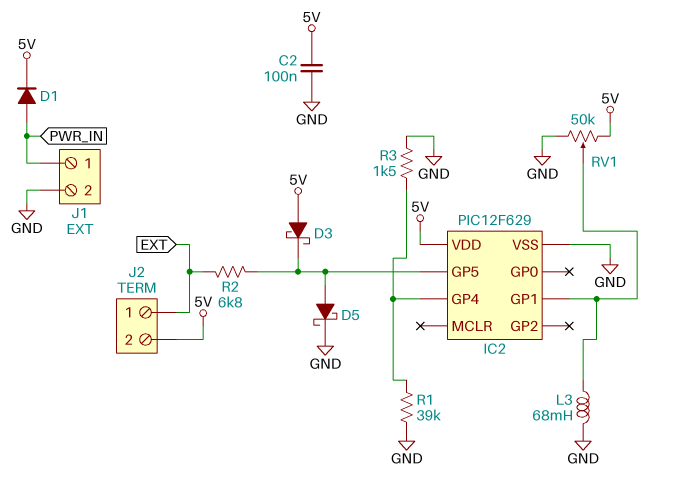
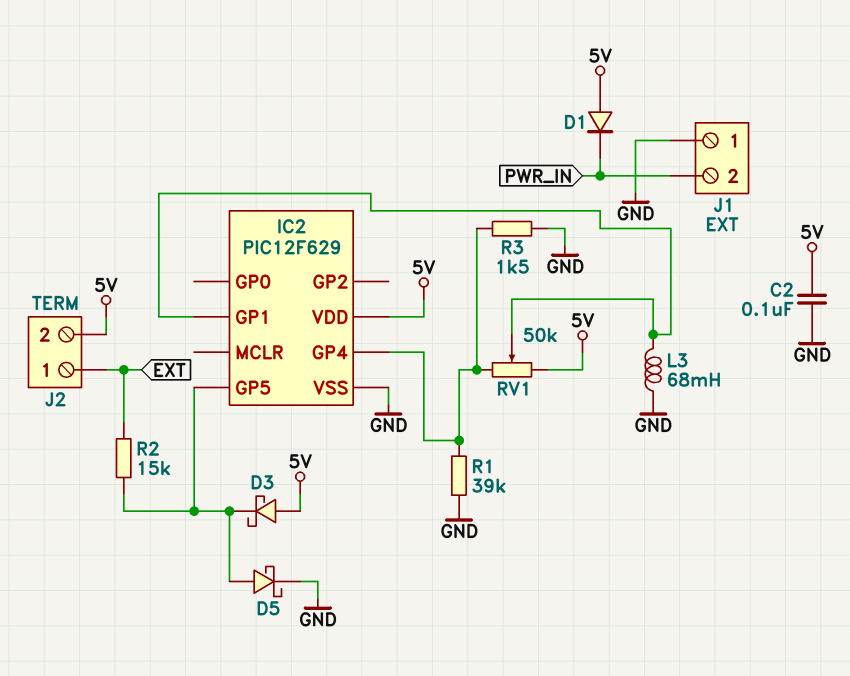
D1: diode (A PWR_IN, K 5V) -> diode (A 5V, K PWR_IN)
J1 pin 1: PWR_IN -> GND
J1 pin 2: GND -> PWR_IN
R2: 6.8k (EXT, IC2/GP5) -> 15k (EXT, IC2/GP5)
RV1: 50k (5V, GND, wiper IC2/GP1) -> 50k (5V, IC2/GP4, wiper IC2/GP1)

